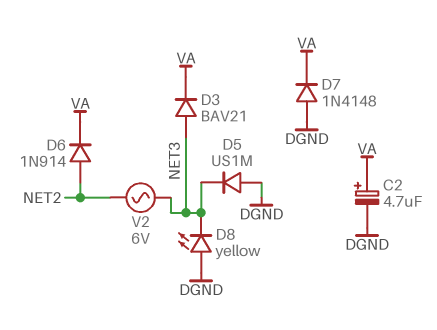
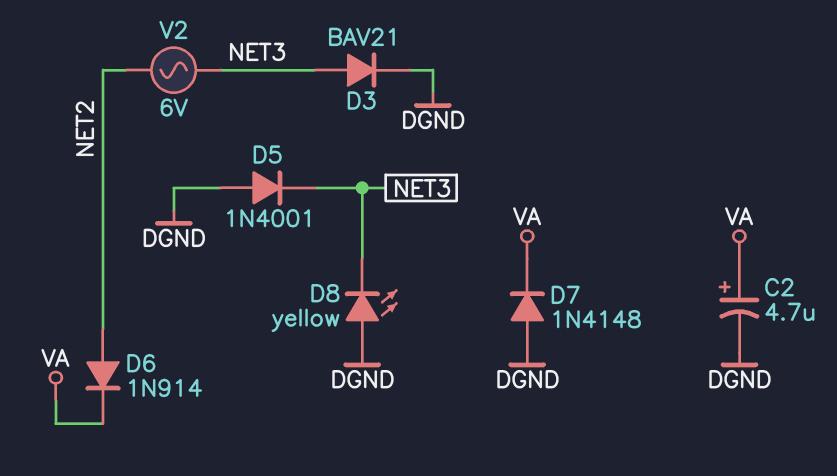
D3: diode BAV21 (A NET3, K VA) -> diode BAV21 (A NET3, K DGND)
D5: diode US1M (A DGND, K NET3) -> diode 1N4001 (A DGND, K NET3)

